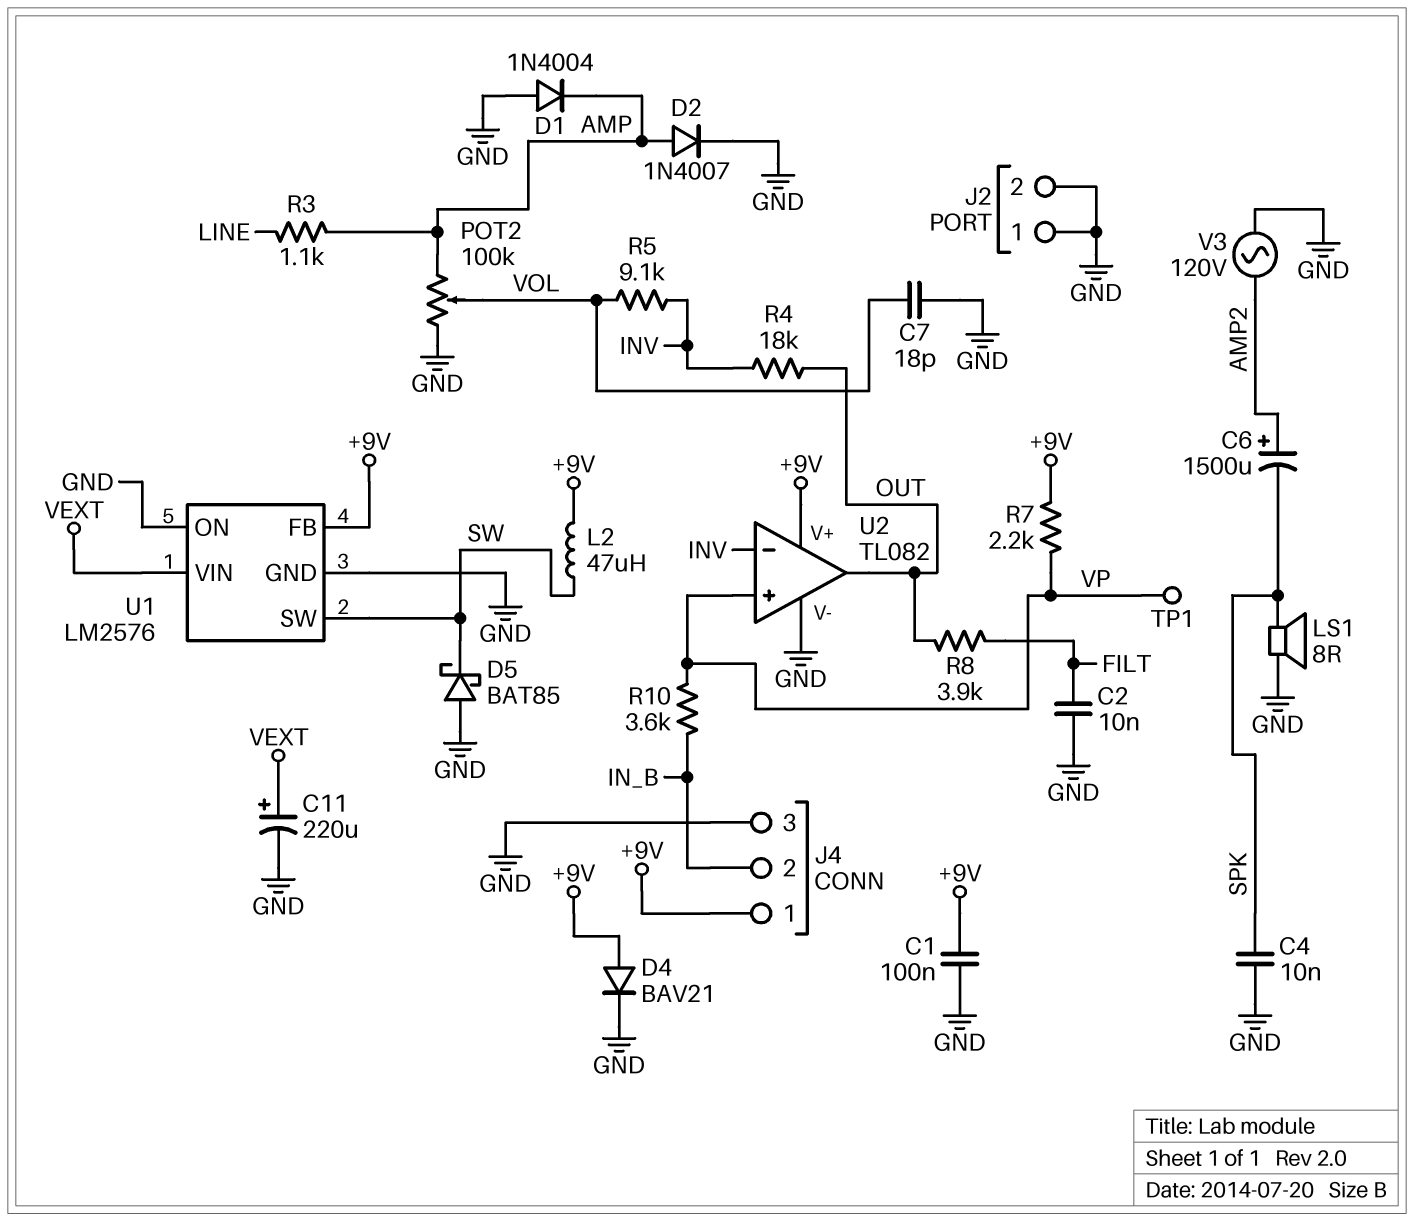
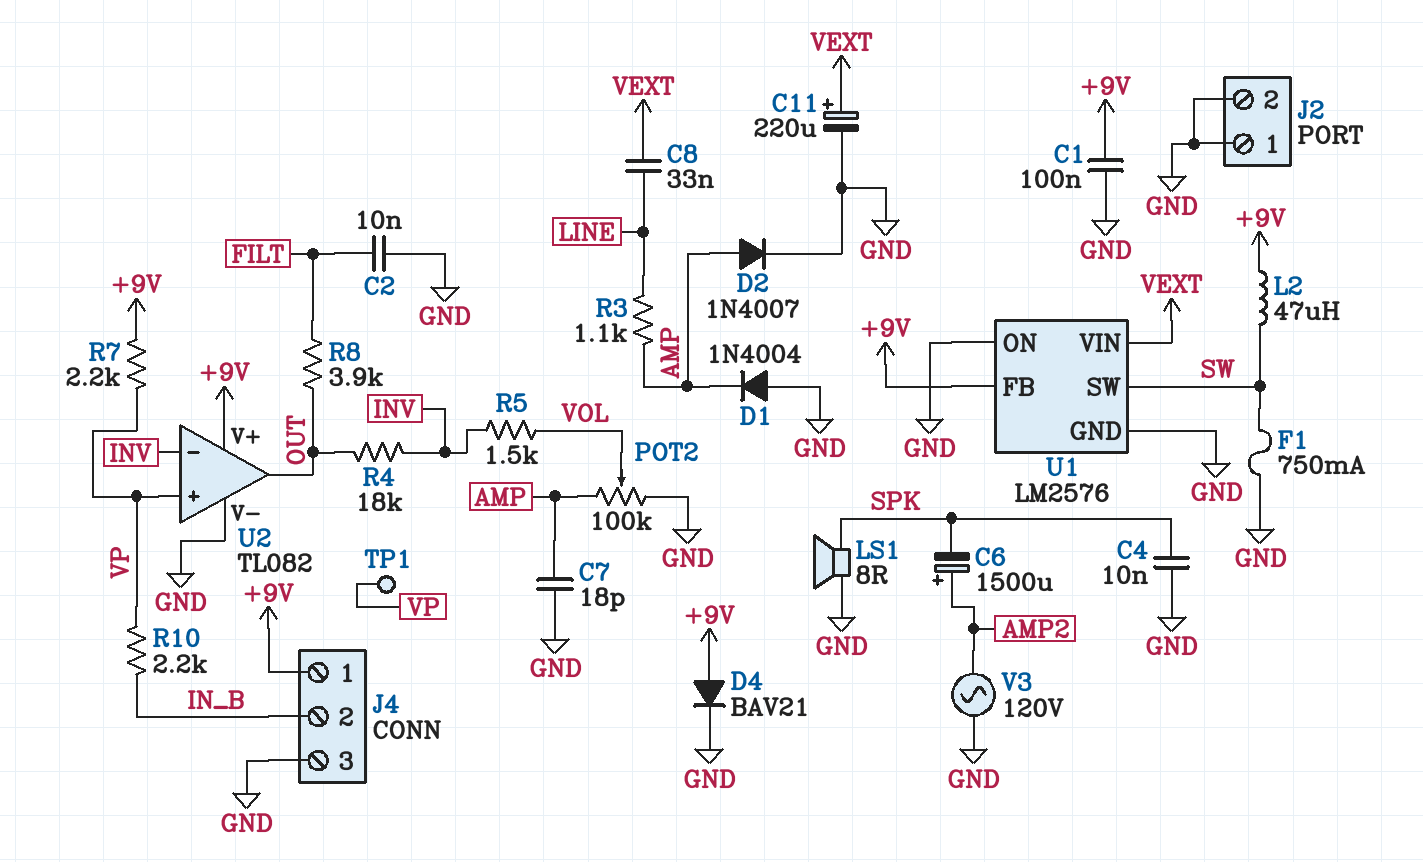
C7: 18pF (GND, VOL) -> 18pF (AMP, GND)
C8: none -> 33nF (LINE, VEXT)
D5: schottky BAT85 (A GND, K SW) -> none
F1: none -> 750mA (GND, SW)
R5: 9.1k (INV, VOL) -> 1.5k (INV, VOL)
R10: 3.6k (IN_B, VP) -> 2.2k (IN_B, VP)

